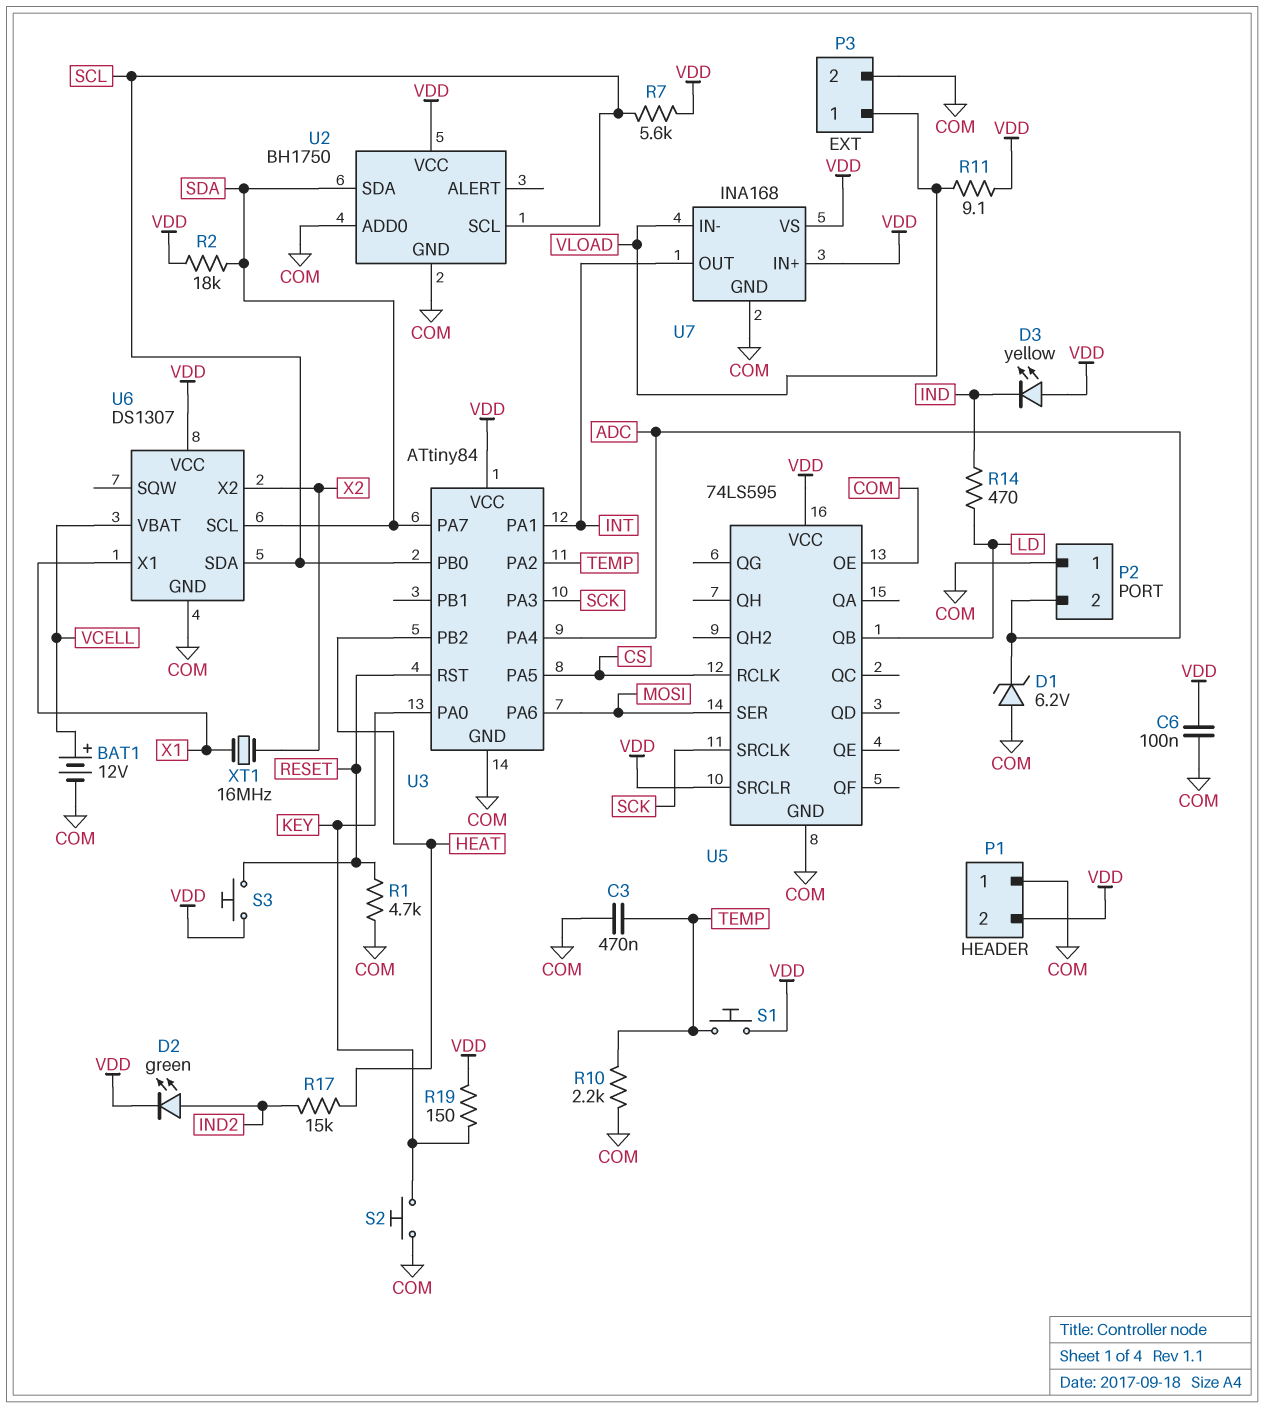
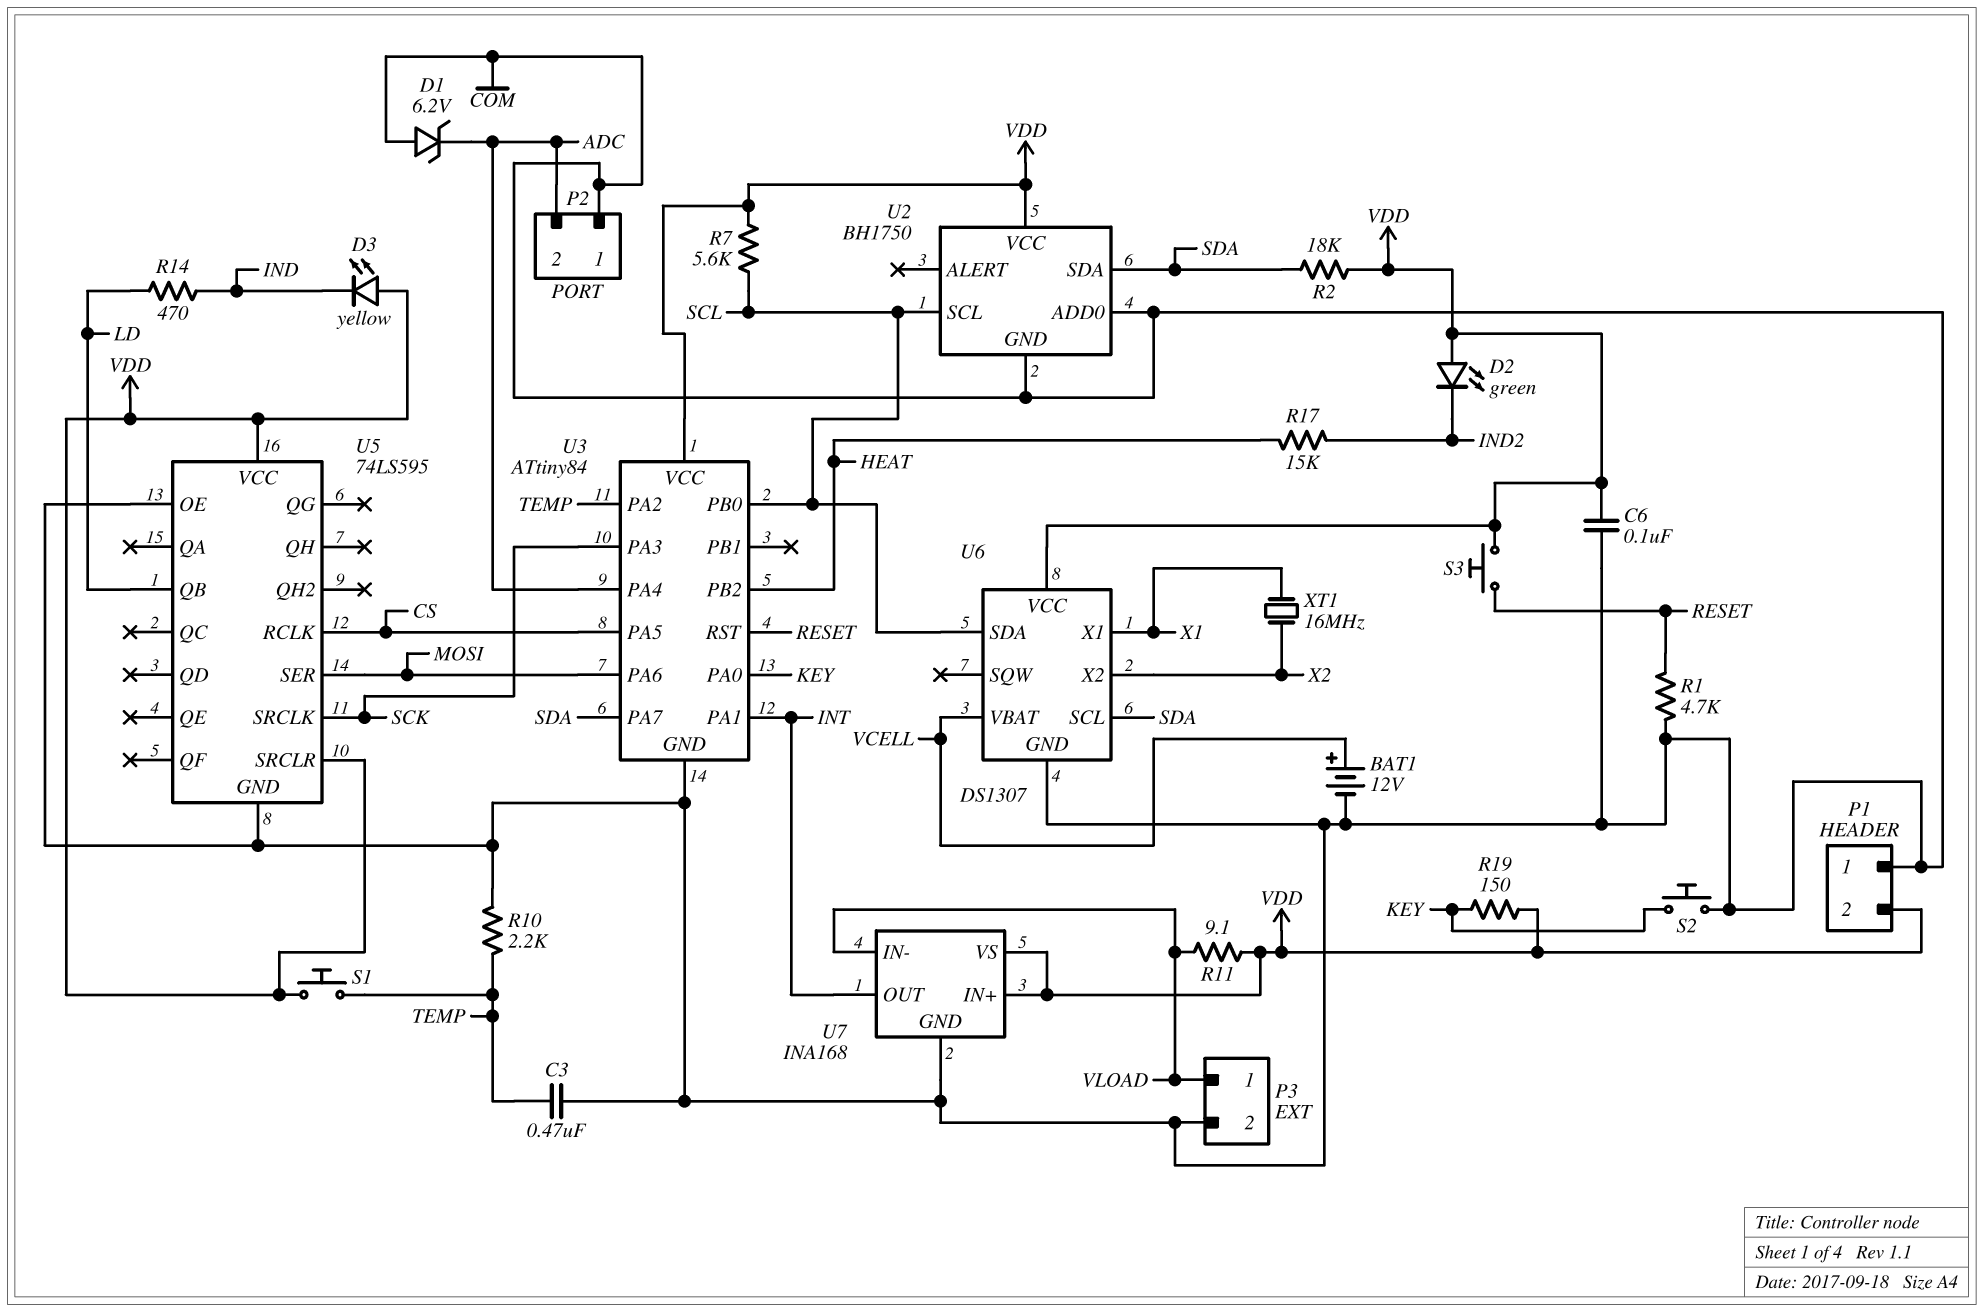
D2: LED green (A IND2, K VDD) -> LED green (A VDD, K IND2)

